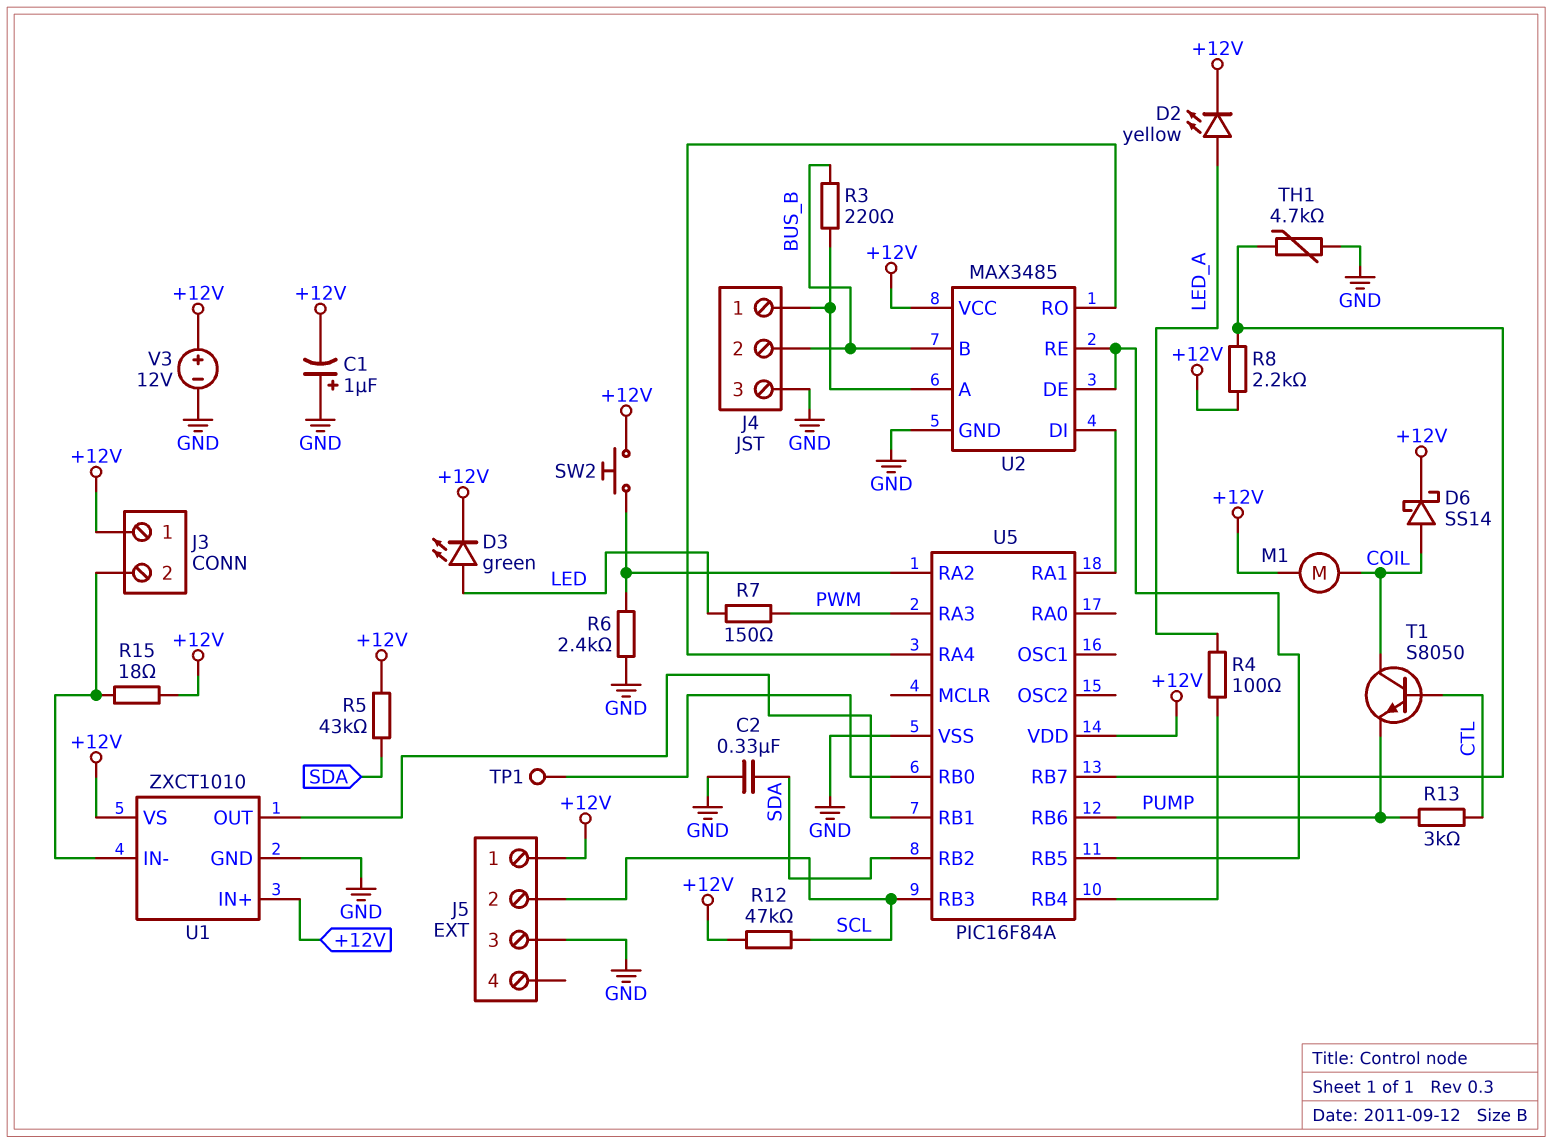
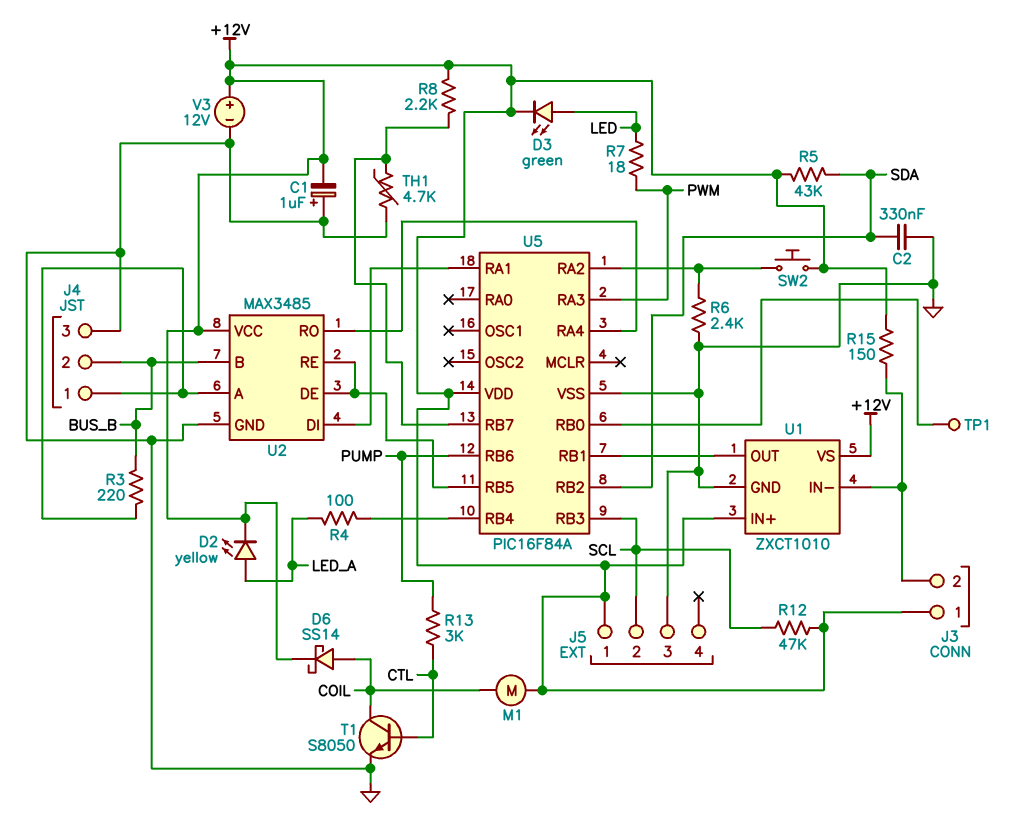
R7: 150 (LED, PWM) -> 18 (LED, PWM)
R15: 18 (+12V, J3/2) -> 150 (+12V, J3/2)
T1: NPN S8050 (B CTL, C COIL, E PUMP) -> NPN S8050 (B CTL, C COIL, E GND)

